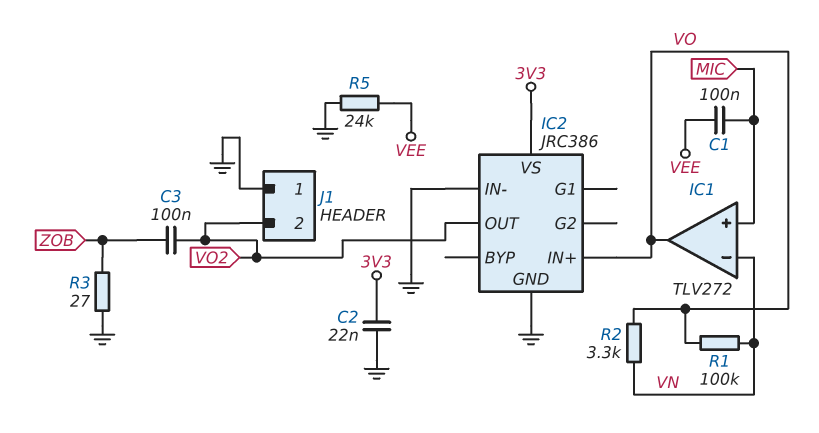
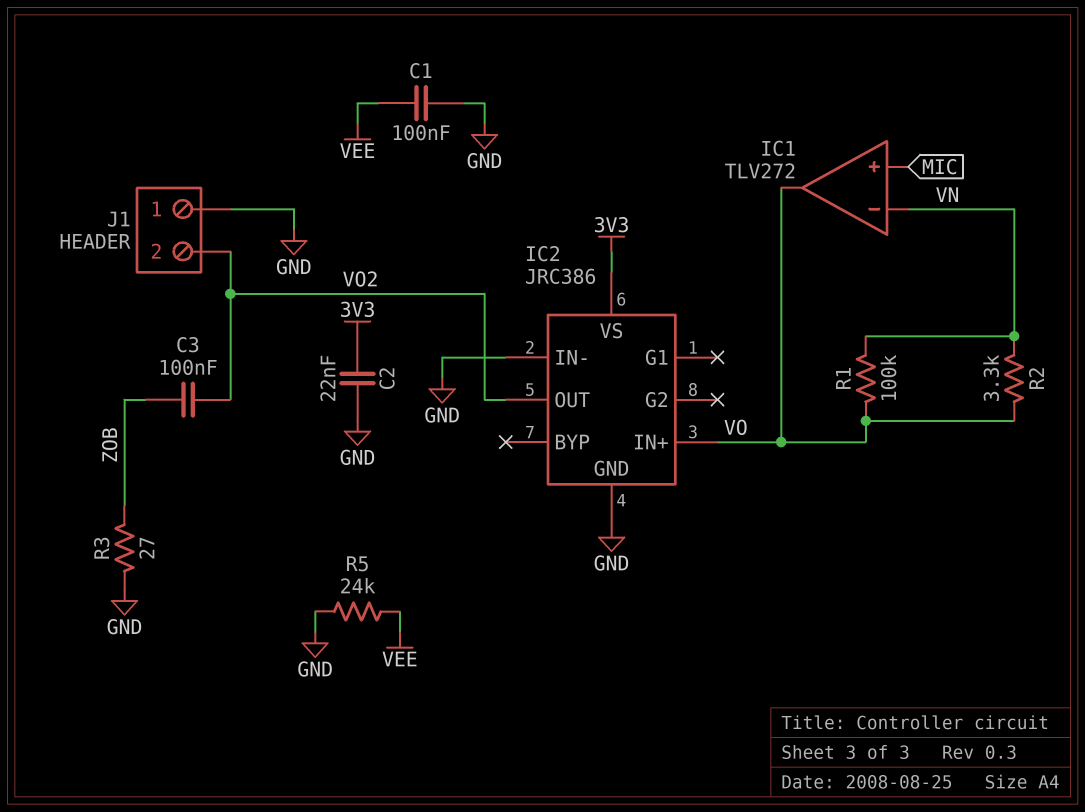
C1: 100nF (MIC, VEE) -> 100nF (GND, VEE)

